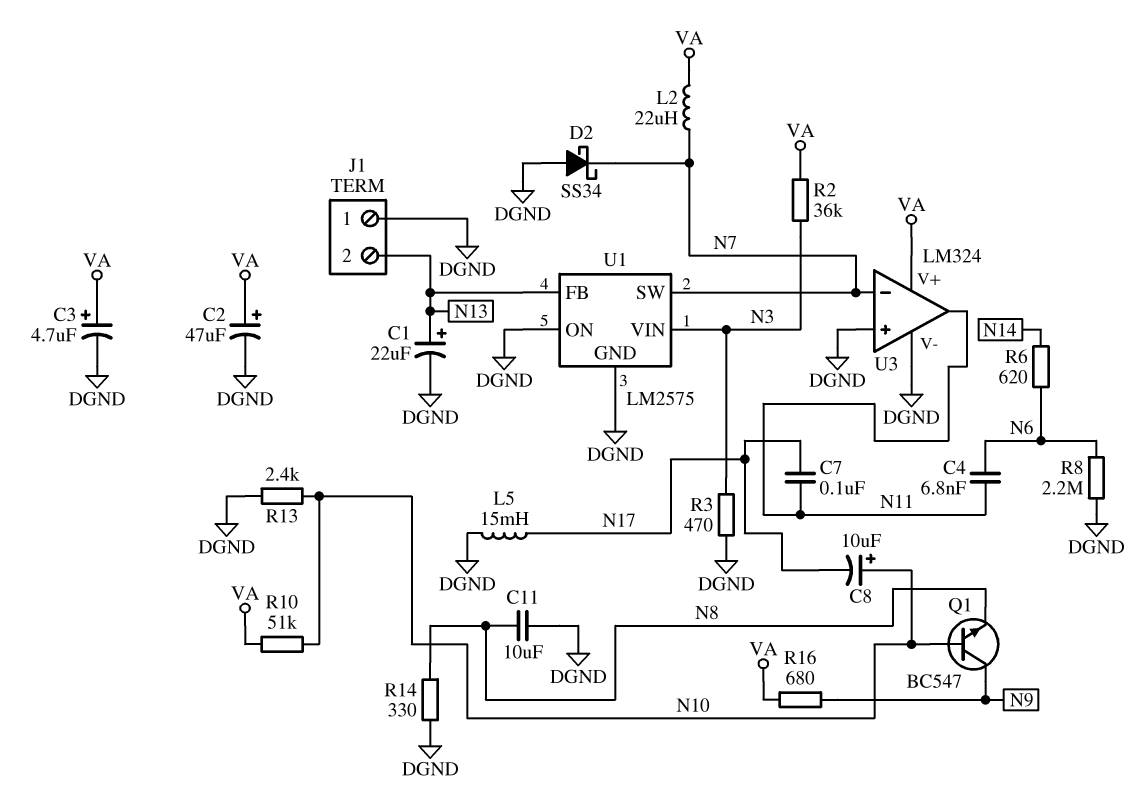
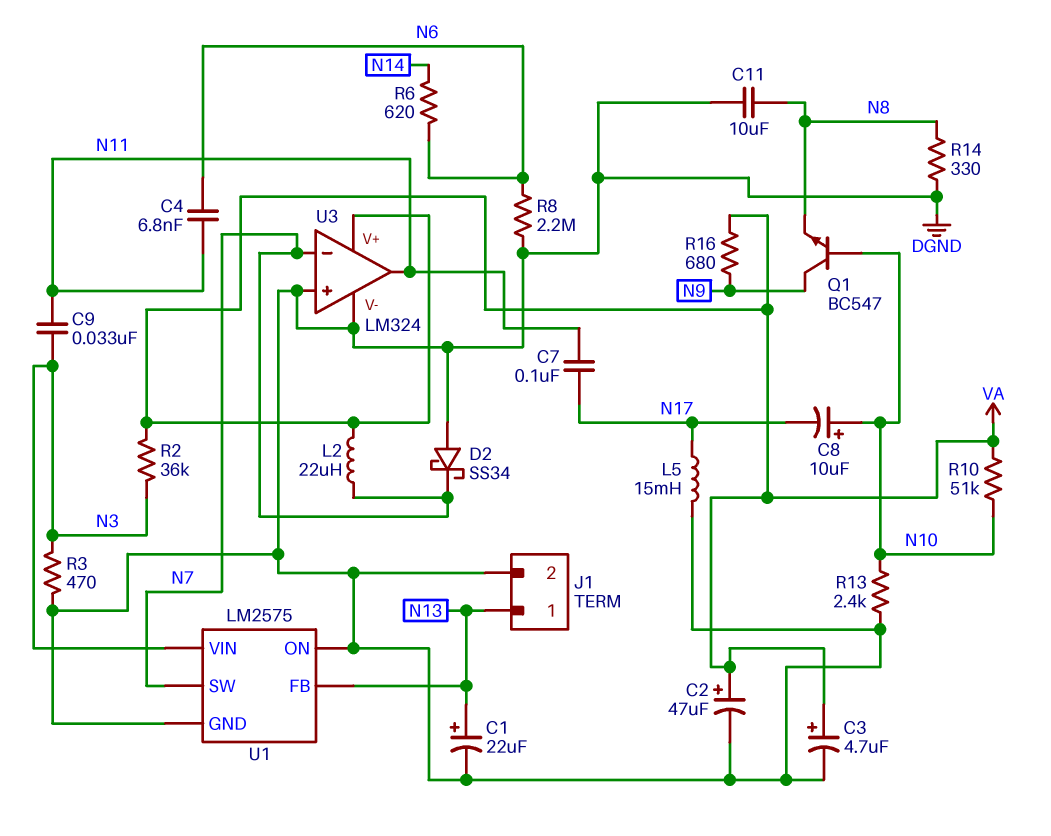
C9: none -> 33nF (N3, N11)
J1 pin 1: DGND -> N13
J1 pin 2: N13 -> DGND

